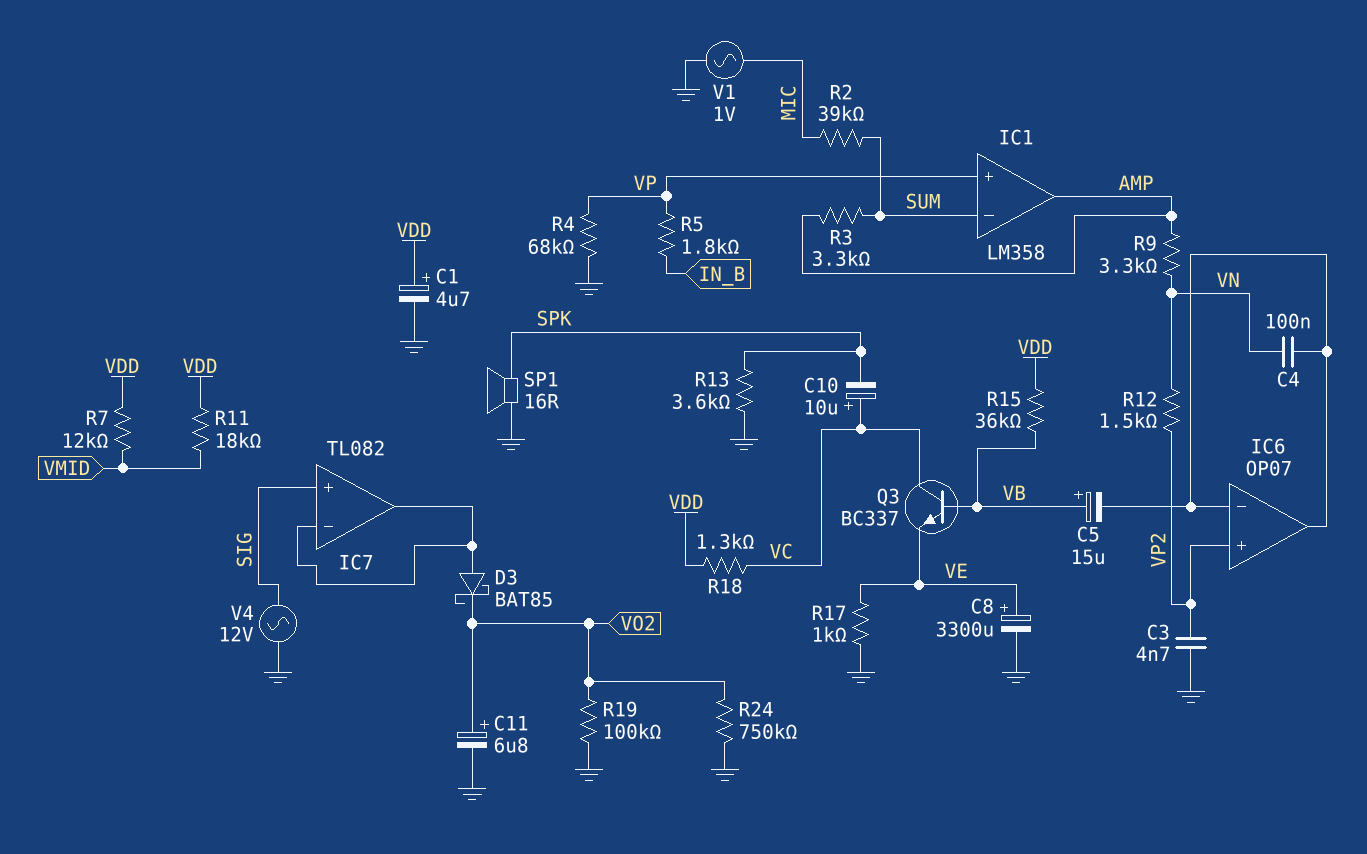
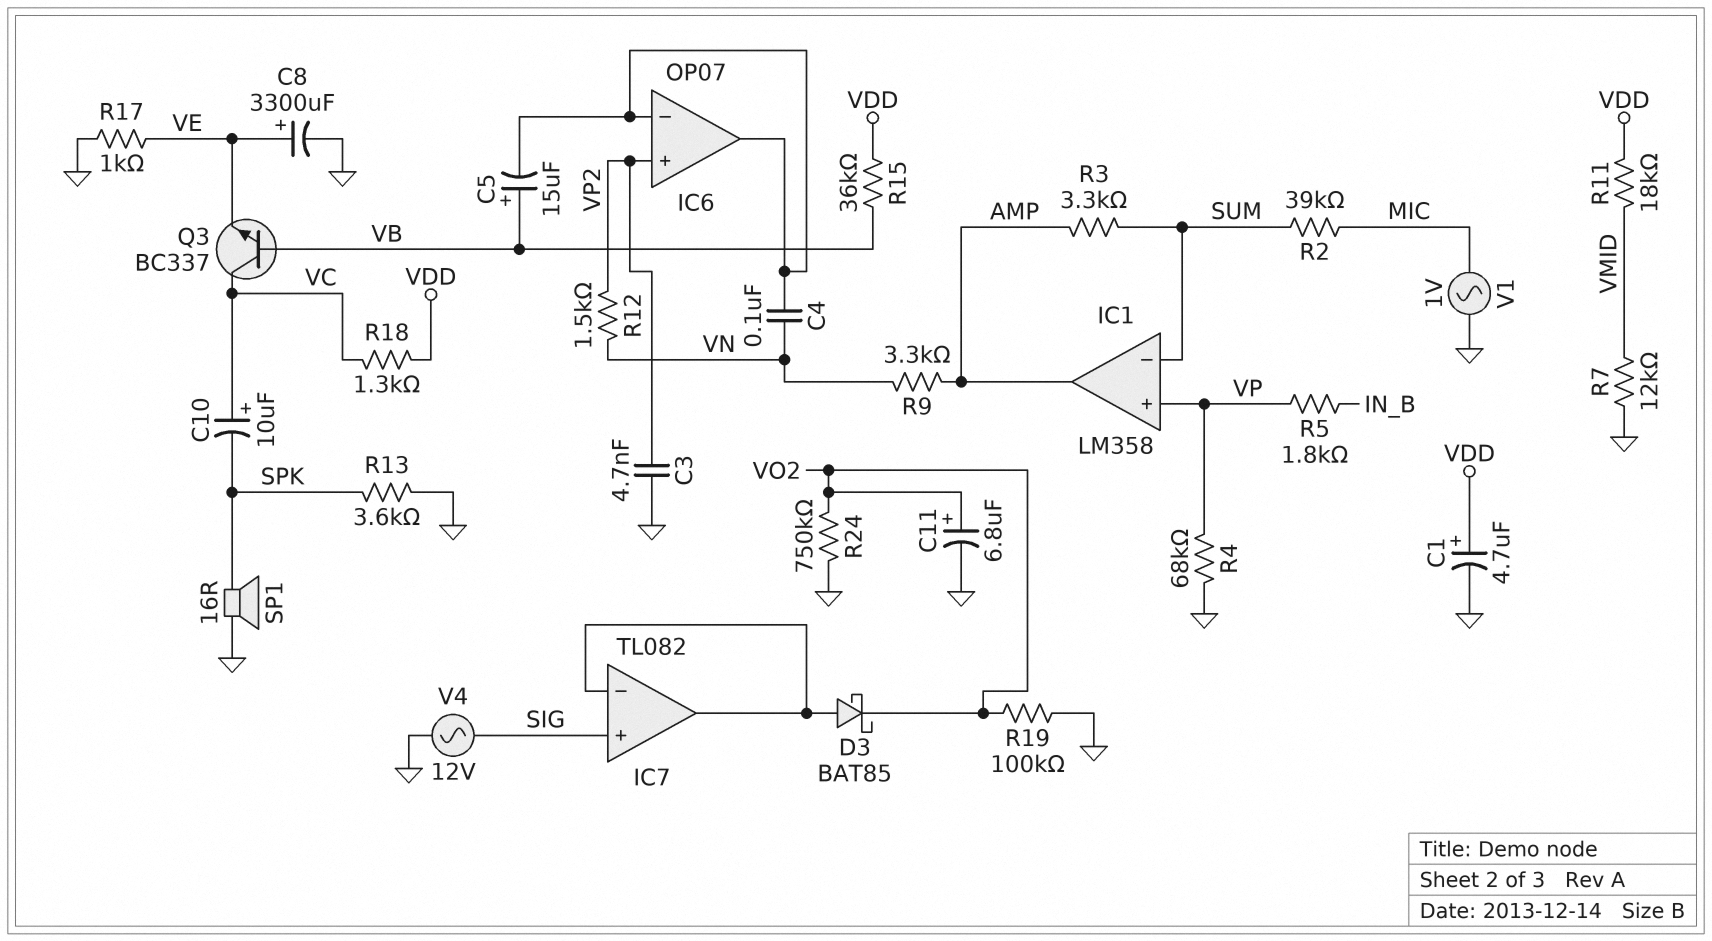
R7: 12k (VDD, VMID) -> 12k (GND, VMID)

